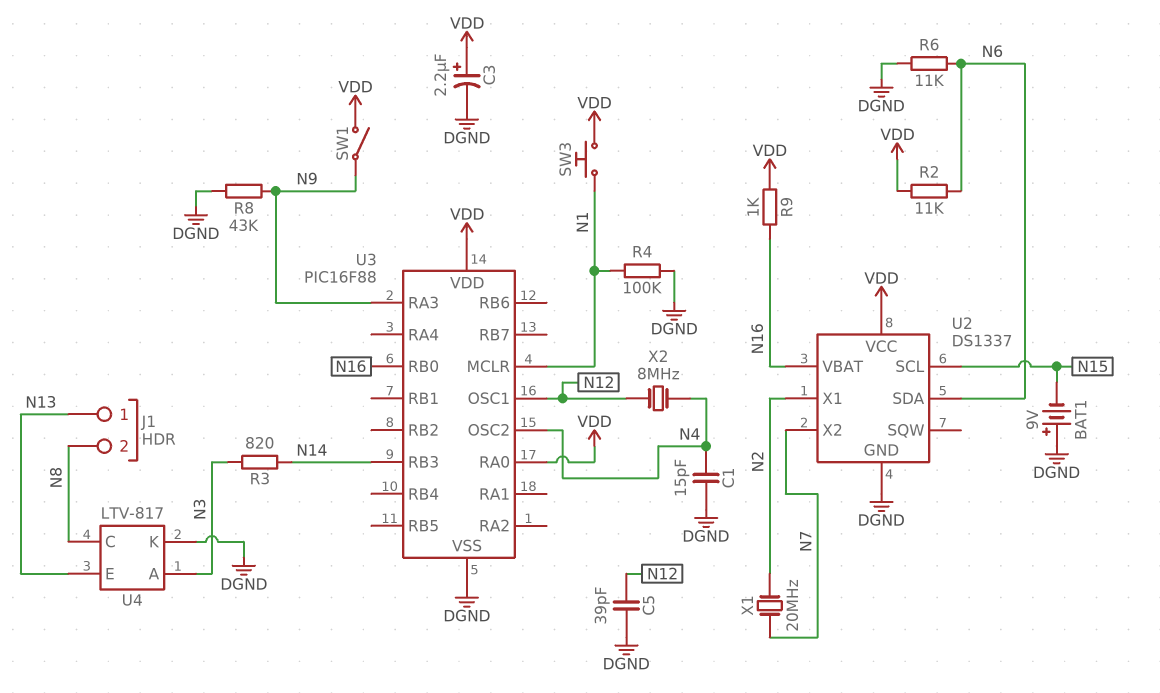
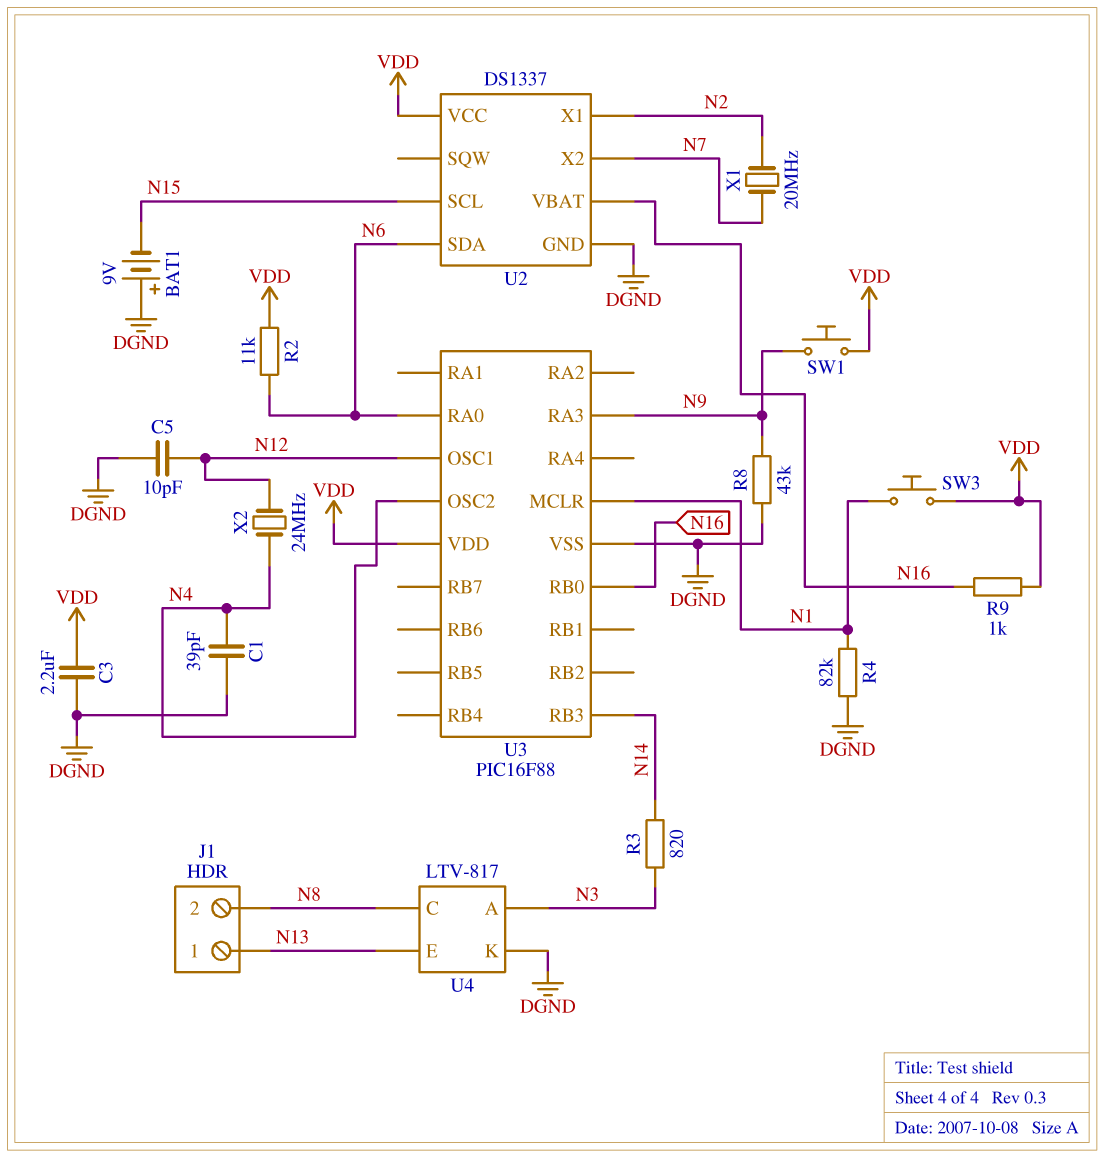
C1: 15pF (DGND, N4) -> 39pF (DGND, N4)
C3: 2.2uF (plus VDD, minus DGND) -> 2.2uF (DGND, VDD)
C5: 39pF (DGND, N12) -> 10pF (DGND, N12)
R4: 100k (DGND, N1) -> 82k (DGND, N1)
R6: 11k (DGND, N6) -> none
SW1: switch (N9, VDD) -> button (N9, VDD)
U3 pin RA0: VDD -> N6
X2: 8MHz (N4, N12) -> 24MHz (N4, N12)

